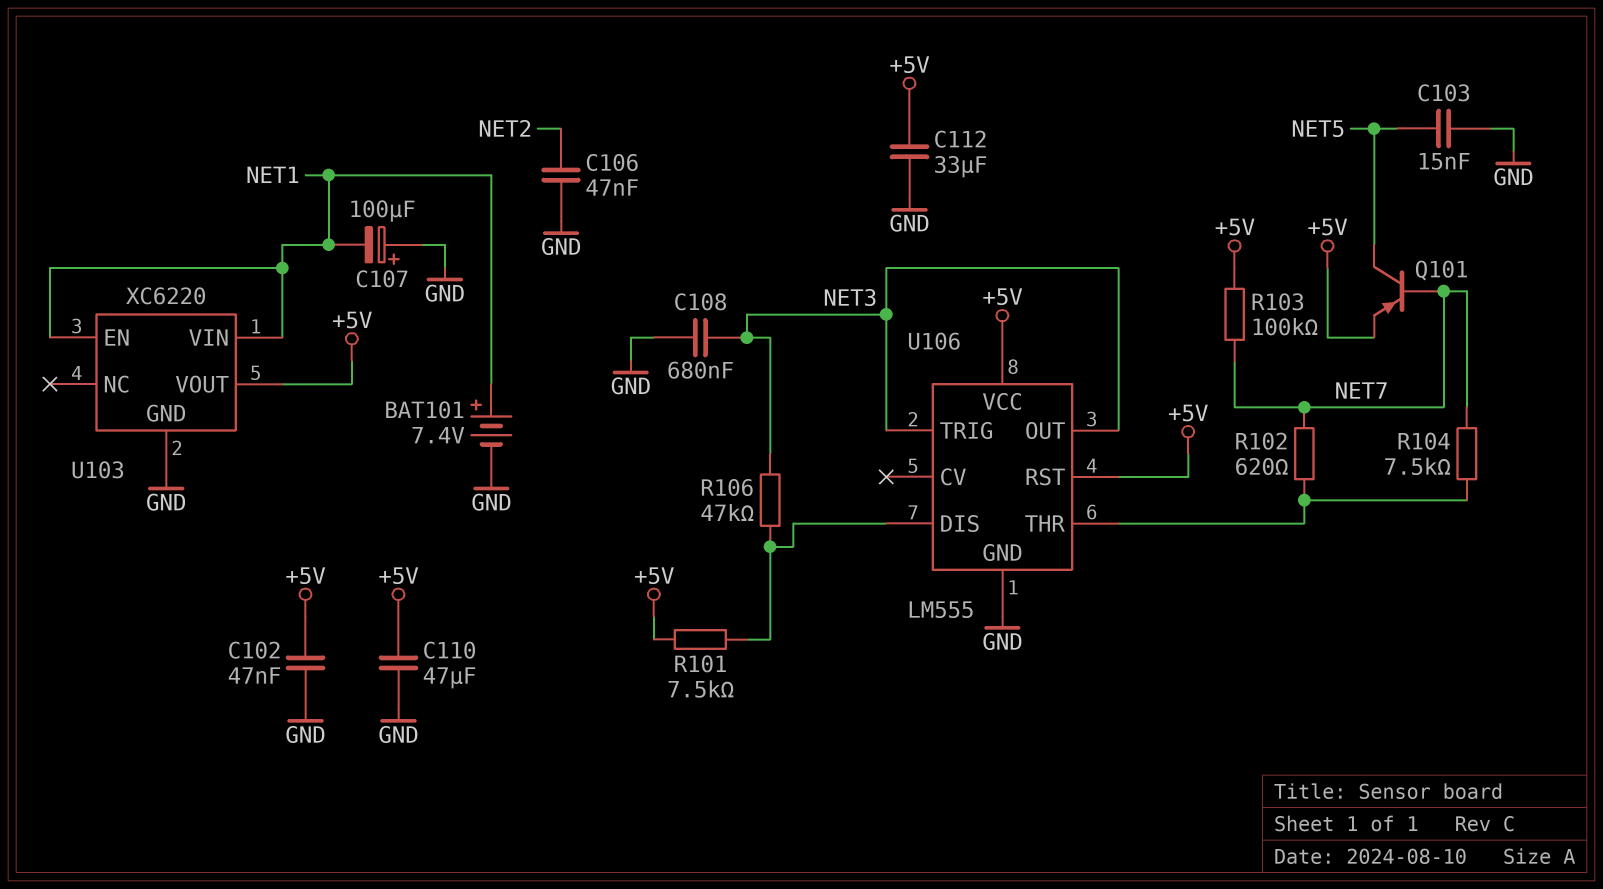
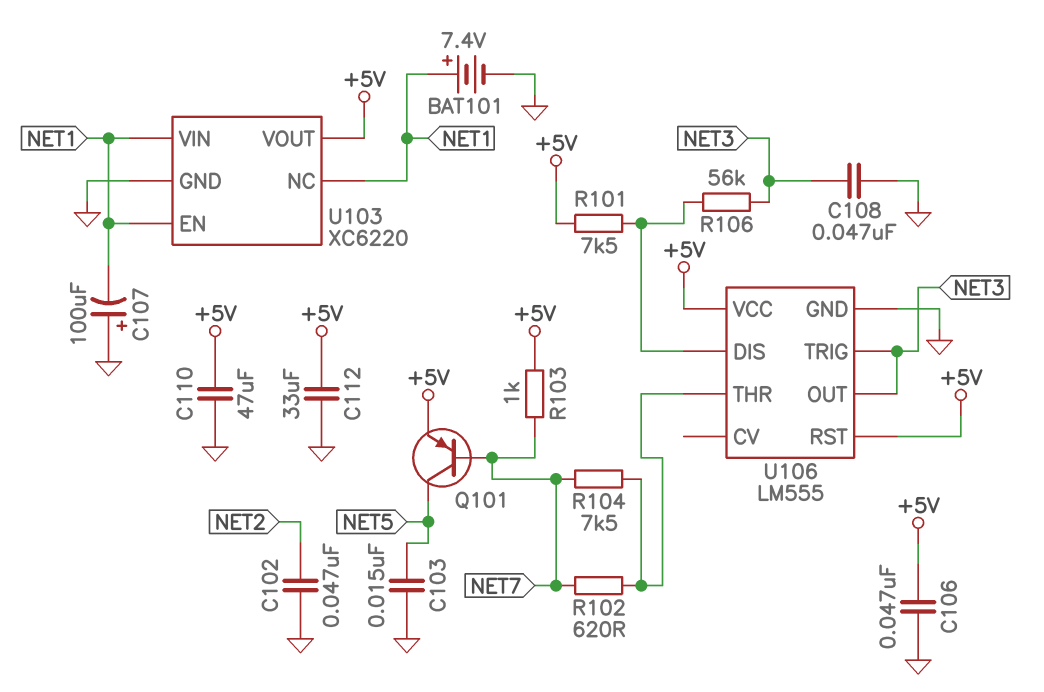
C102: 47nF (+5V, GND) -> 47nF (GND, NET2)
C106: 47nF (GND, NET2) -> 47nF (+5V, GND)
C108: 680nF (GND, NET3) -> 47nF (GND, NET3)
R103: 100k (+5V, NET7) -> 1k (+5V, NET7)
R106: 47k (NET3, U106/DIS) -> 56k (NET3, U106/DIS)
U103 pin NC: none -> NET1

